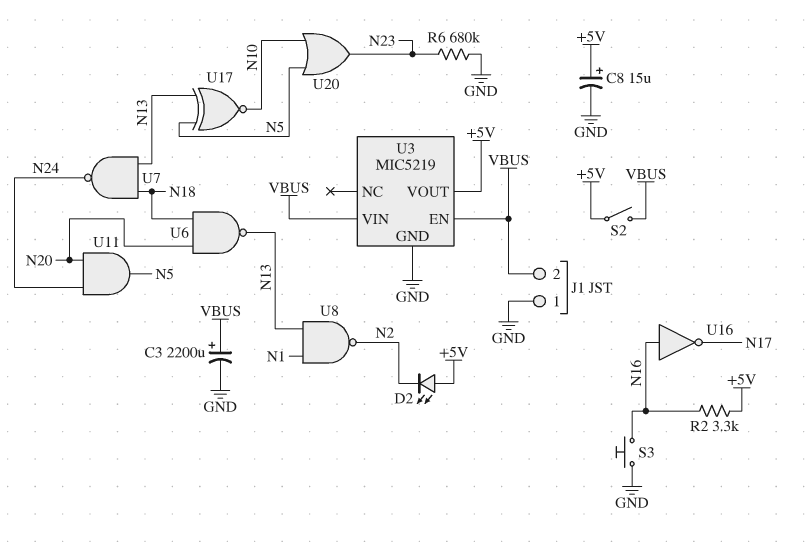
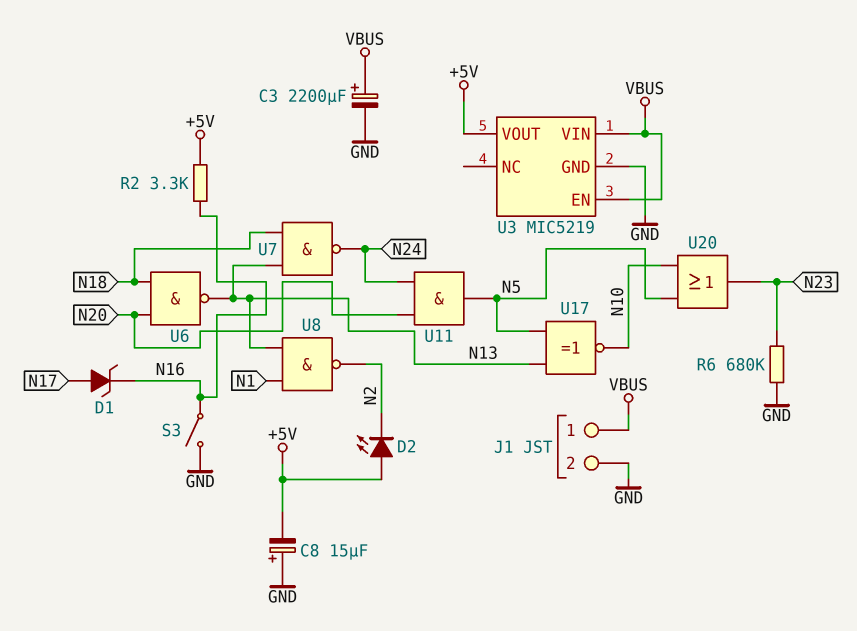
C8: 15uF (plus +5V, minus GND) -> 15uF (plus GND, minus +5V)
D1: none -> zener (A N17, K N16)
J1 pin 1: GND -> VBUS
J1 pin 2: VBUS -> GND
S2: switch (+5V, VBUS) -> none
S3: button (GND, N16) -> switch (GND, N16)
U16: NOT (in N16, out N17) -> none

